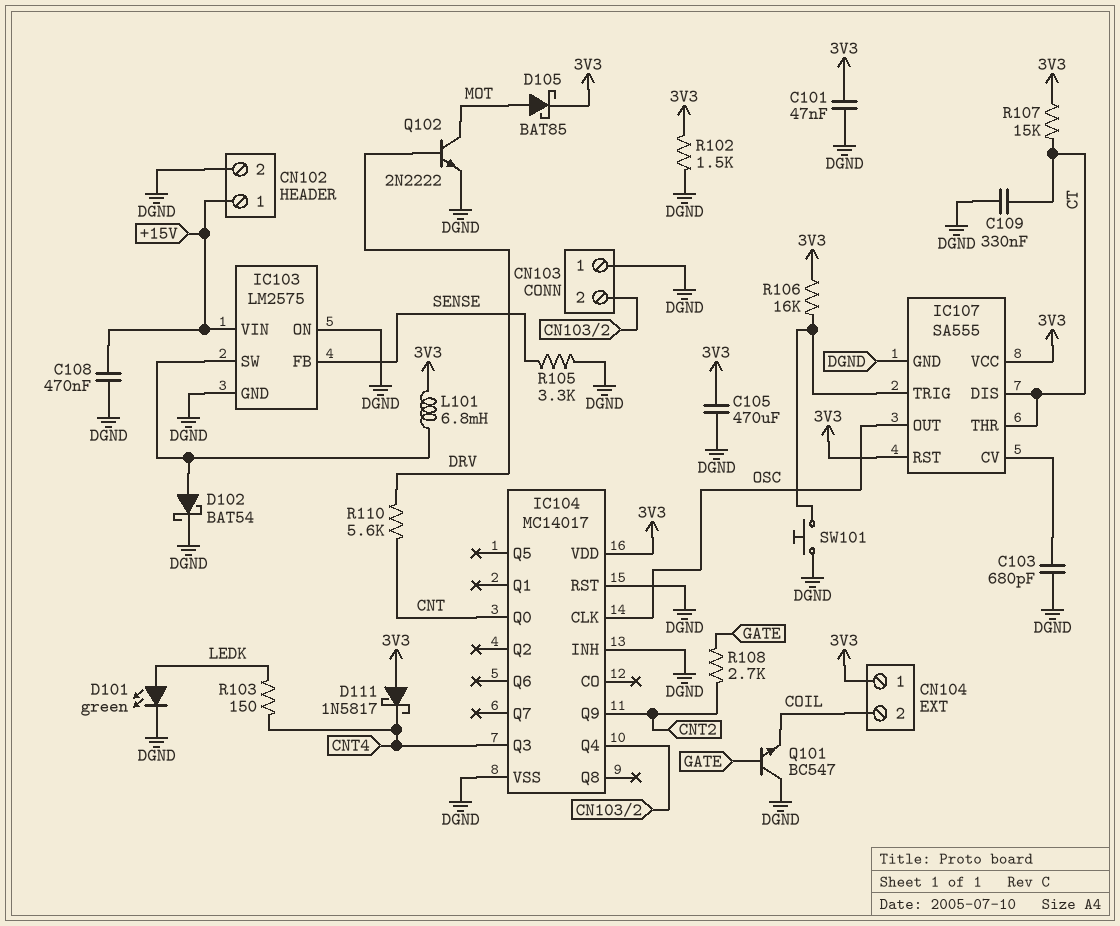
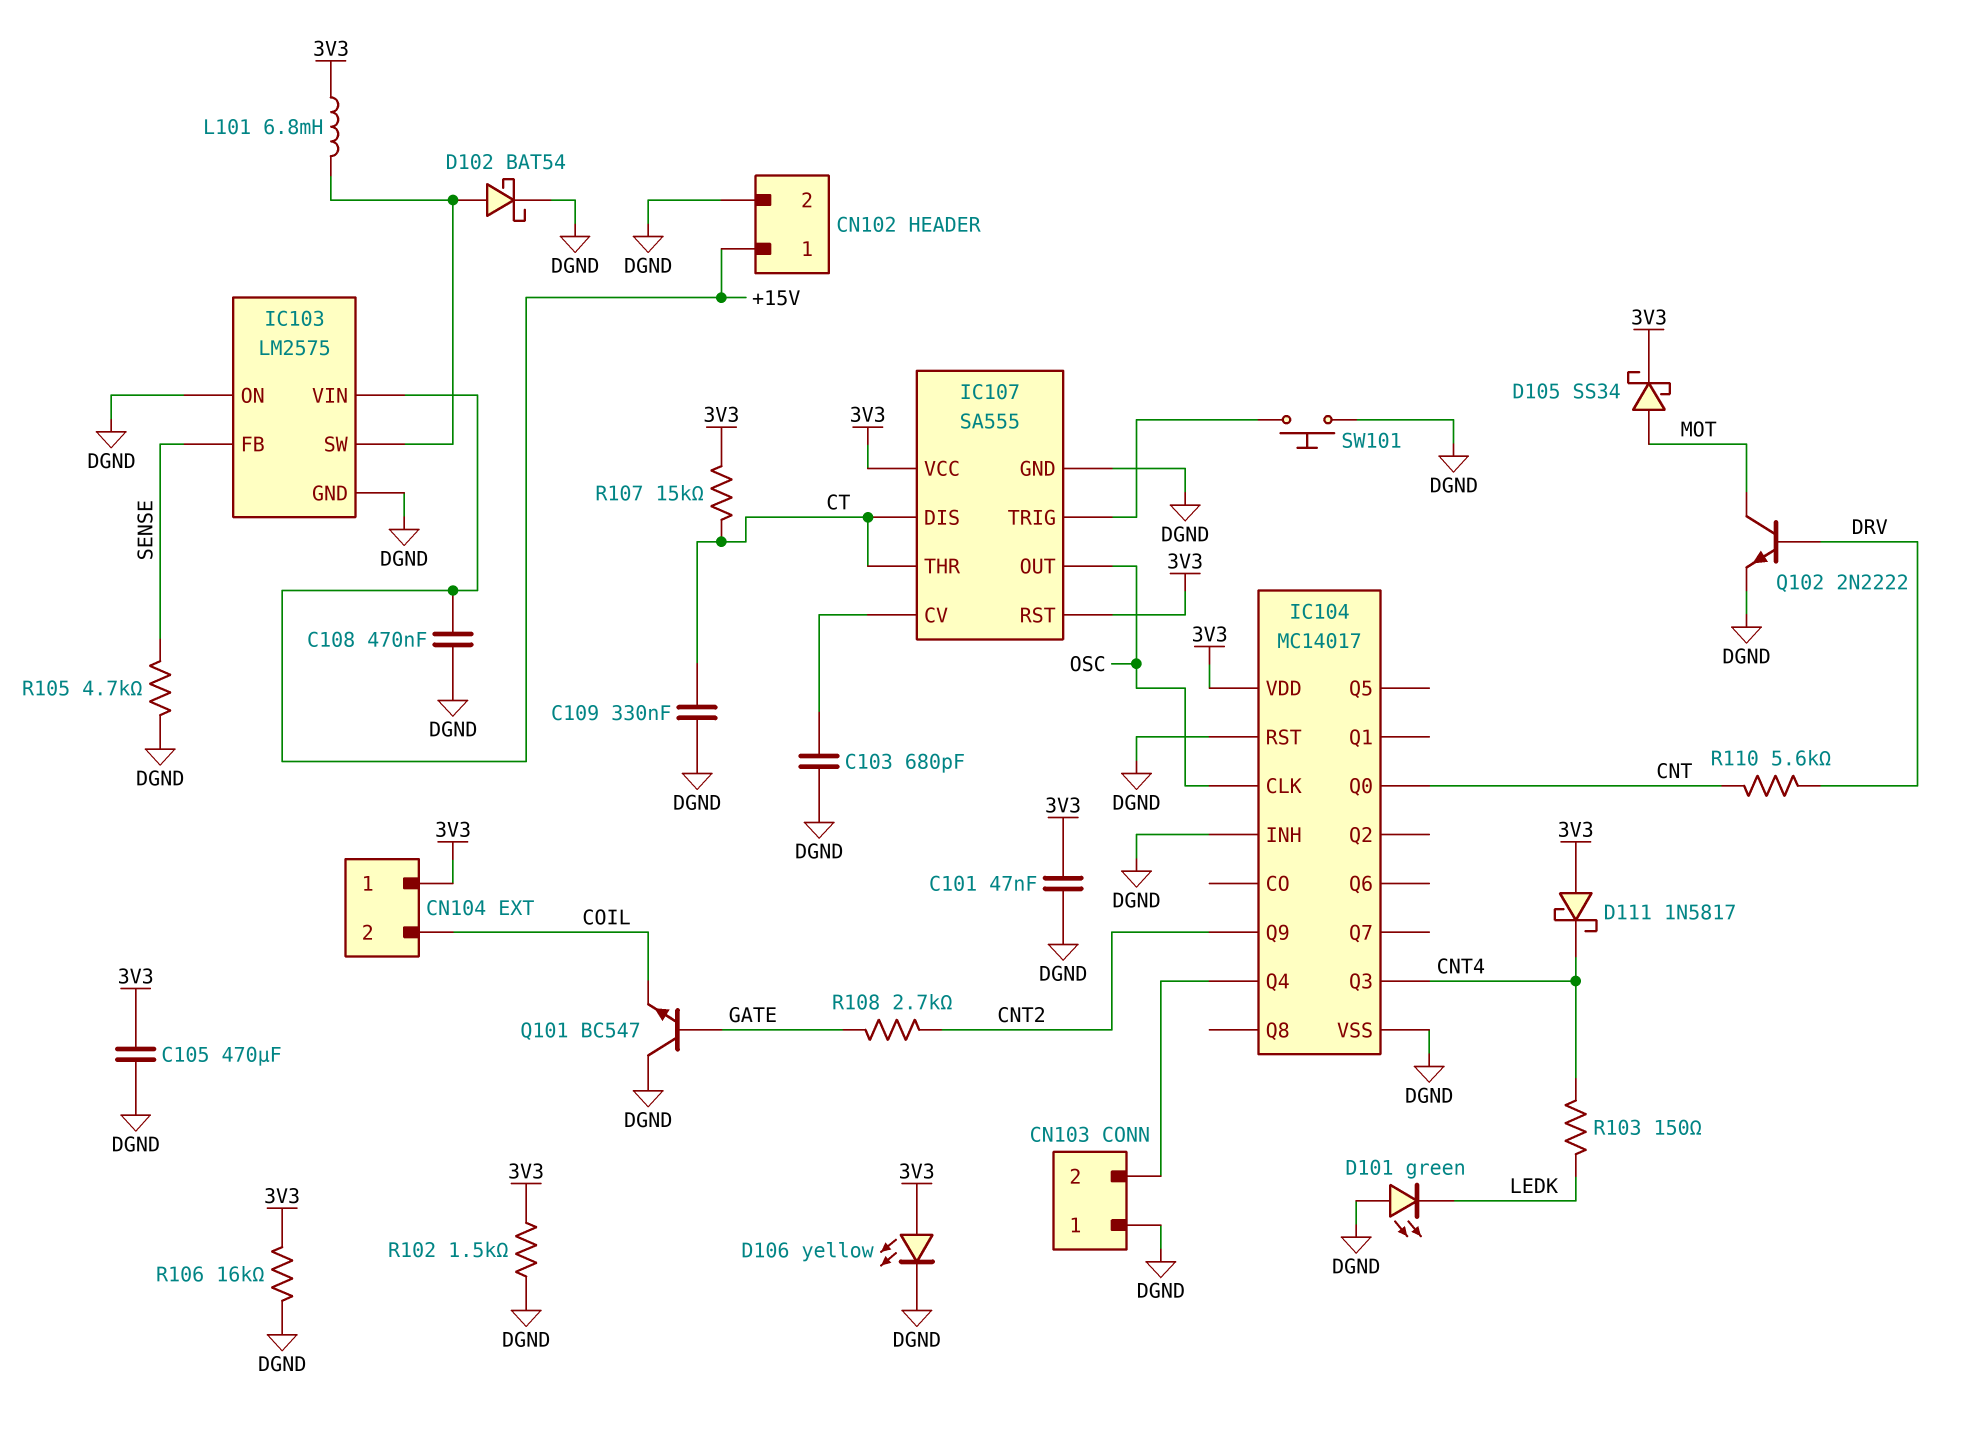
D101: LED green (A LEDK, K DGND) -> LED green (A DGND, K LEDK)
D105: schottky BAT85 (A MOT, K 3V3) -> schottky SS34 (A MOT, K 3V3)
D106: none -> LED yellow (A 3V3, K DGND)
R105: 3.3k (DGND, SENSE) -> 4.7k (DGND, SENSE)
R106: 16k (3V3, IC107/TRIG) -> 16k (3V3, DGND)

